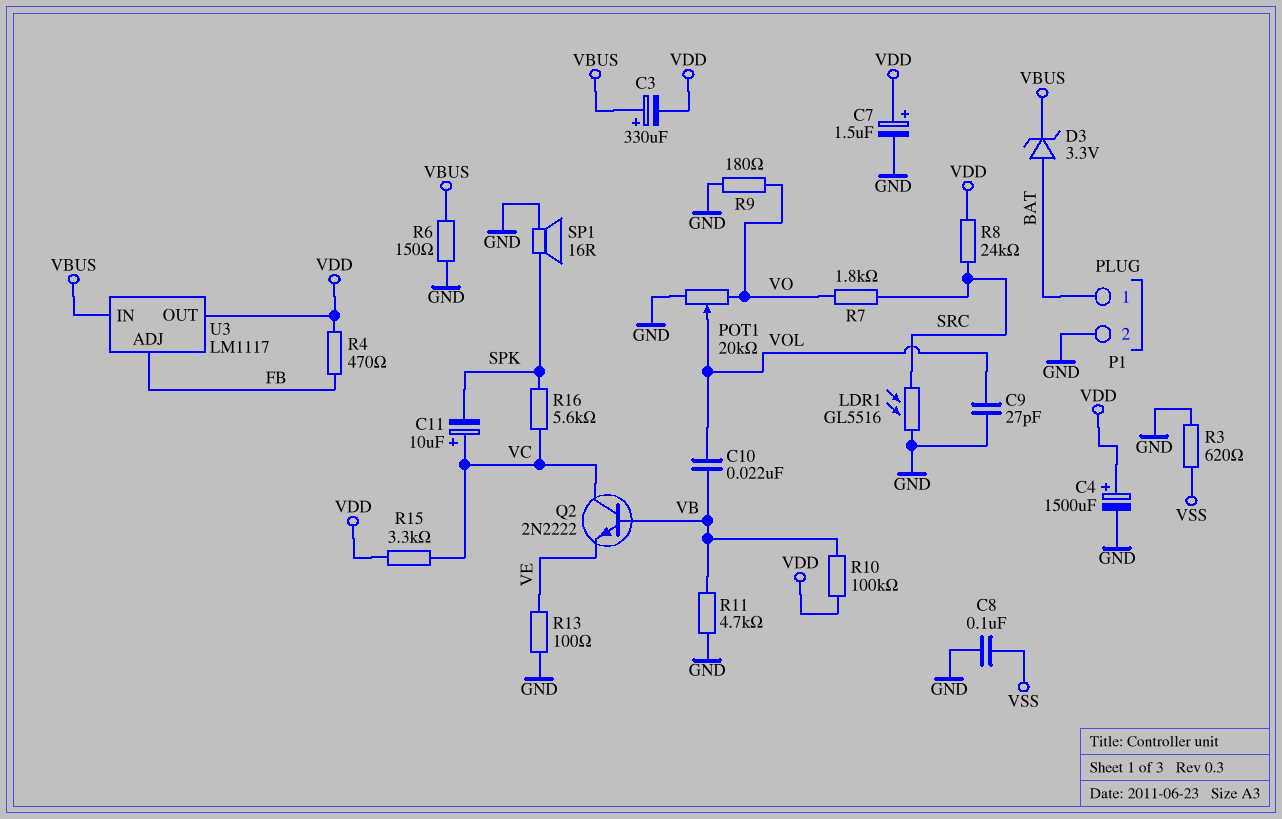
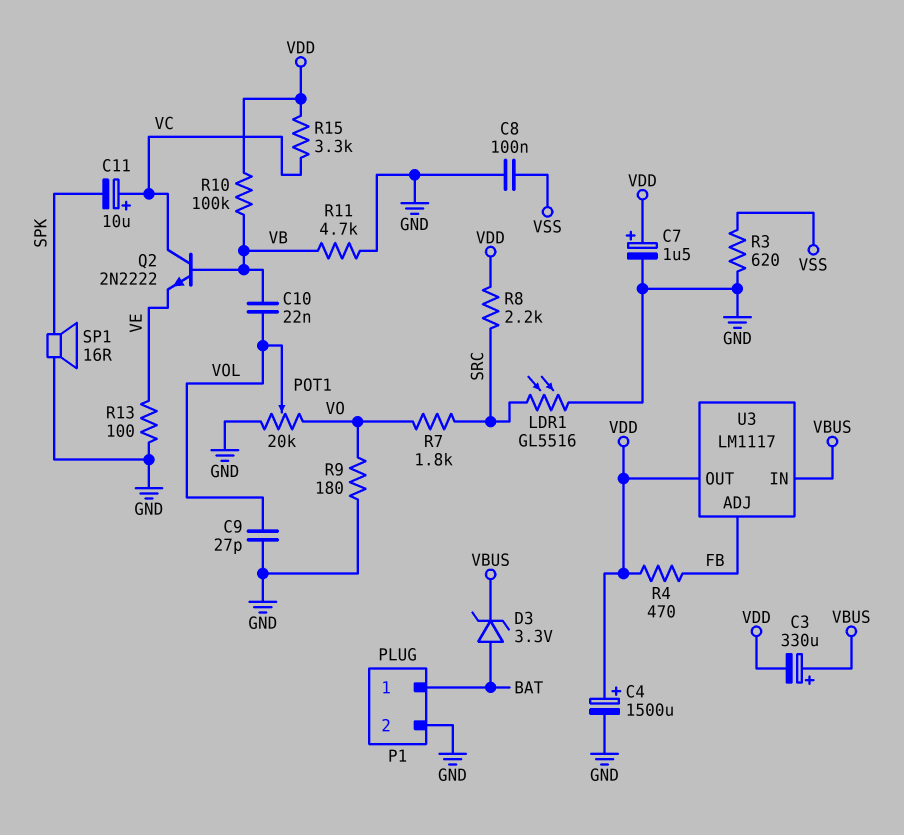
R6: 150 (GND, VBUS) -> none
R8: 24k (SRC, VDD) -> 2.2k (SRC, VDD)
R16: 5.6k (SPK, VC) -> none

